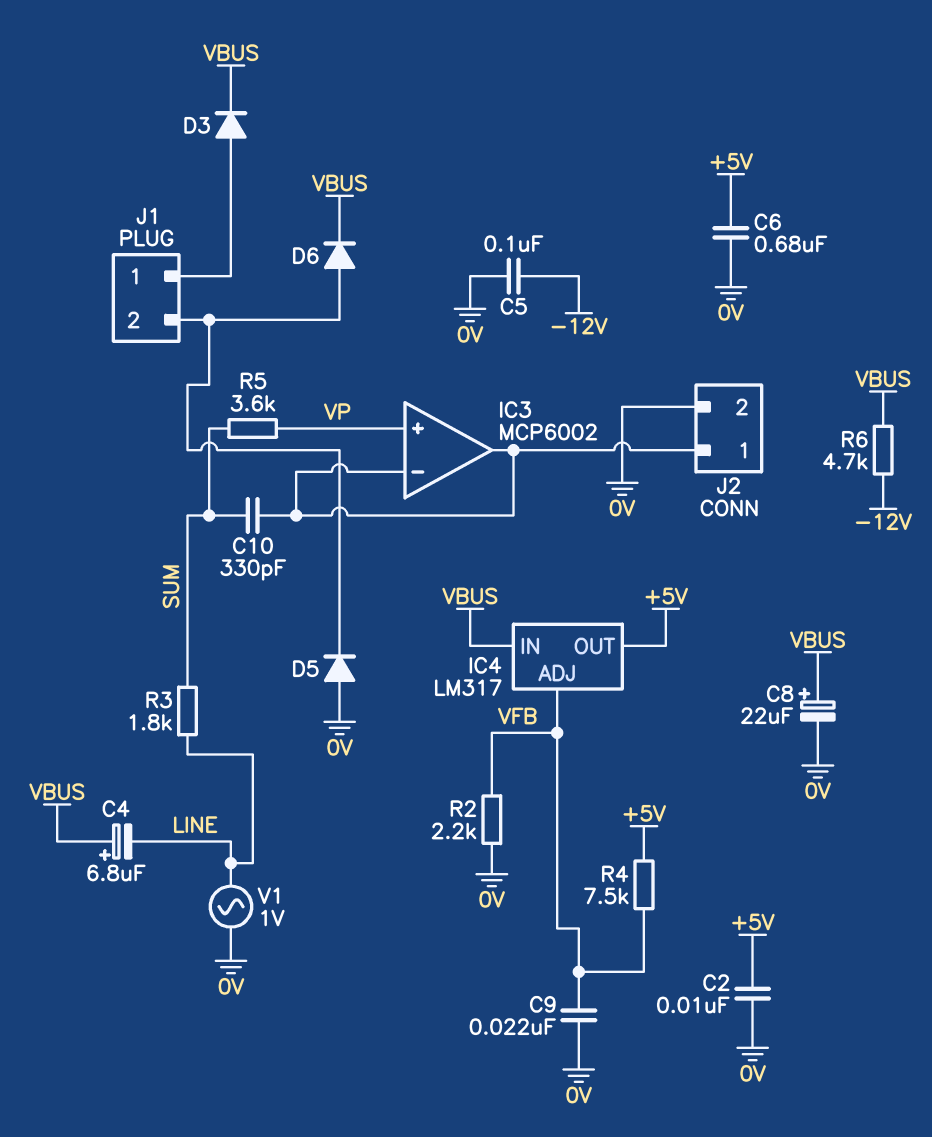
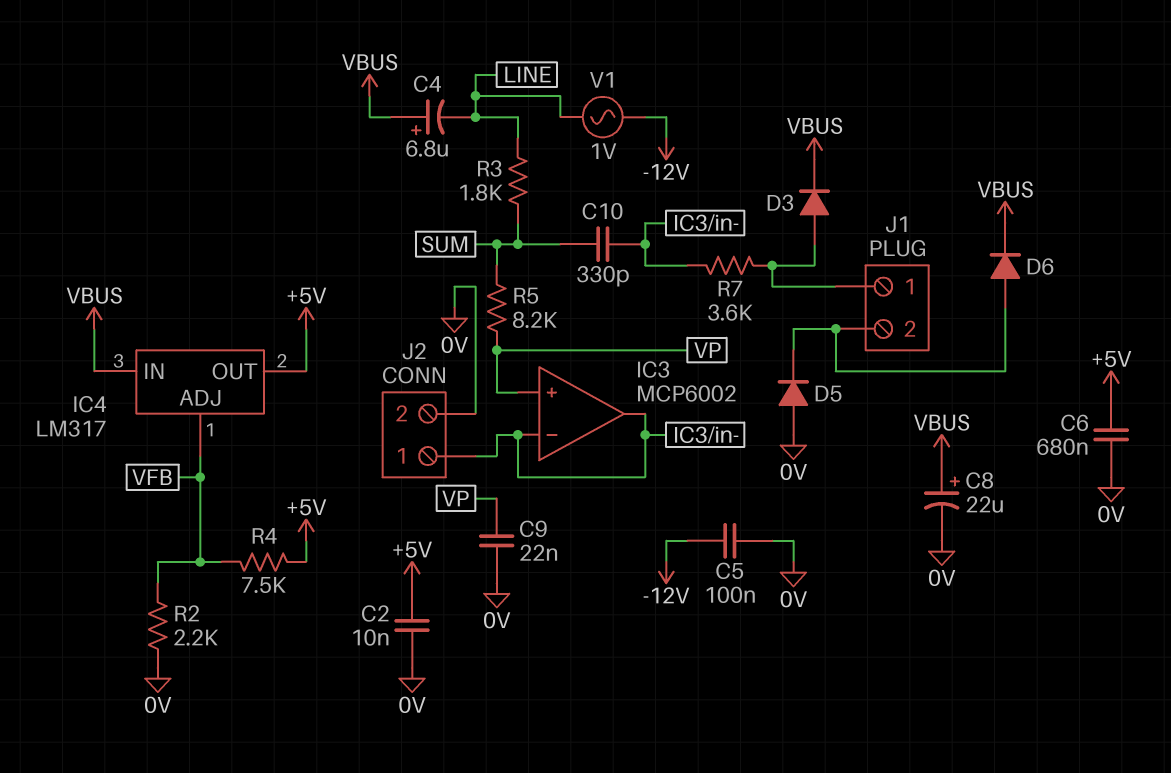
C9: 22nF (0V, VFB) -> 22nF (0V, VP)
R5: 3.6k (SUM, VP) -> 8.2k (SUM, VP)
R6: 4.7k (-12V, VBUS) -> none
R7: none -> 3.6k (IC3/in-, J1/1)
V1: AC 1V (0V, LINE) -> AC 1V (-12V, LINE)

